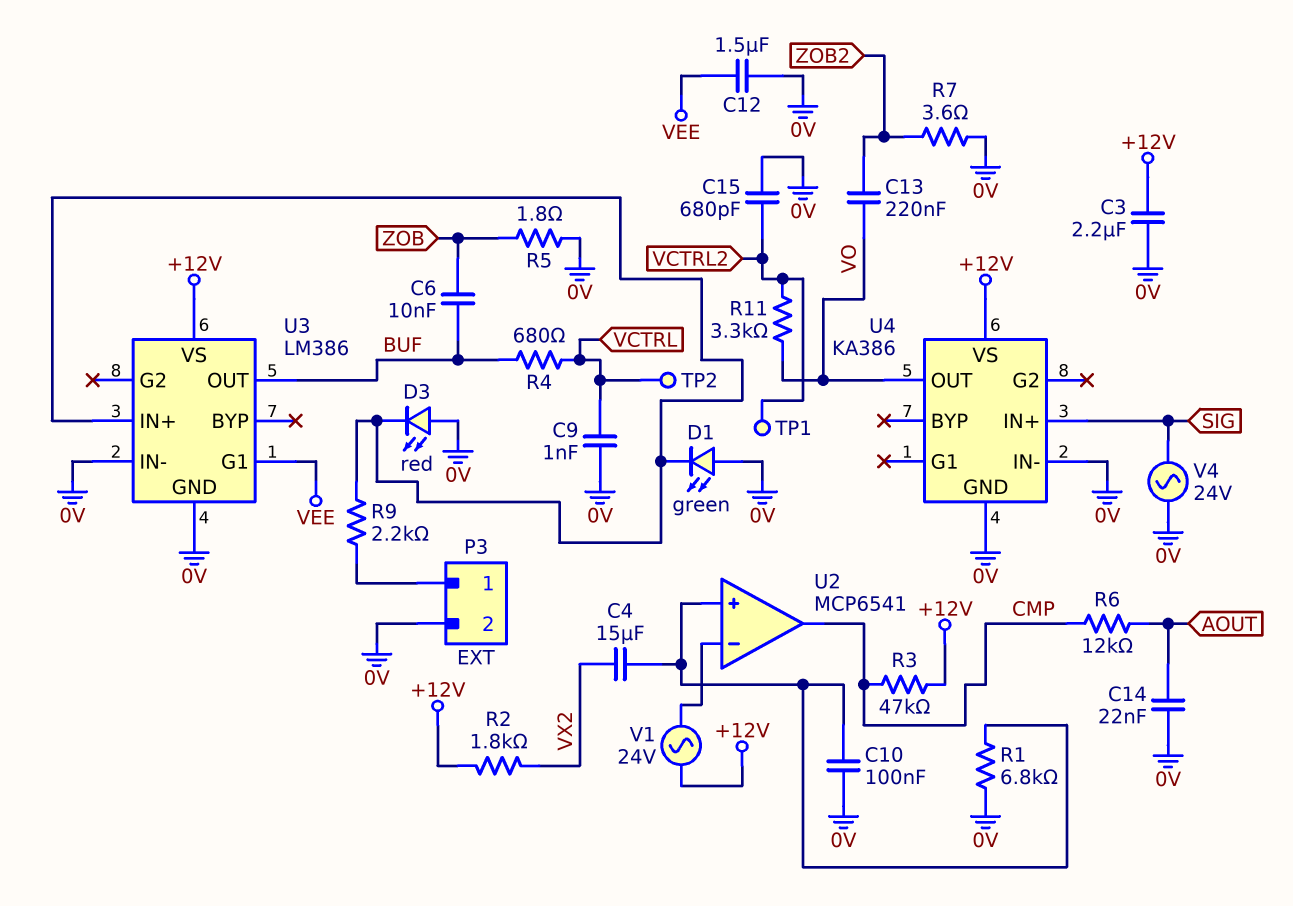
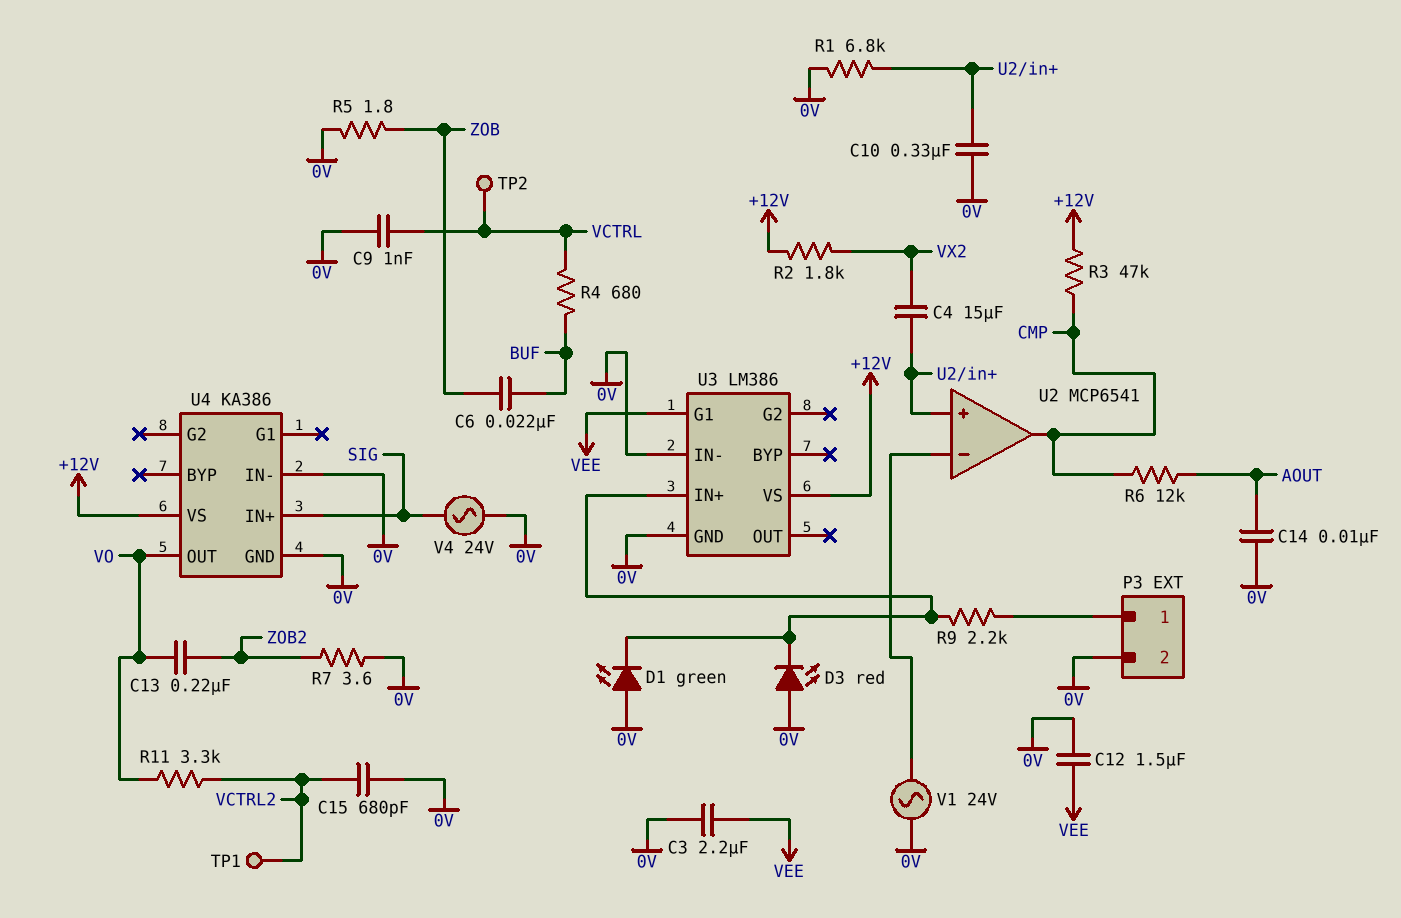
C3: 2.2uF (+12V, 0V) -> 2.2uF (0V, VEE)
C6: 10nF (BUF, ZOB) -> 22nF (BUF, ZOB)
C10: 100nF (0V, U2/in+) -> 330nF (0V, U2/in+)
C14: 22nF (0V, AOUT) -> 10nF (0V, AOUT)
U3 pin OUT: BUF -> none
V1: AC 24V (+12V, U2/in-) -> AC 24V (0V, U2/in-)

